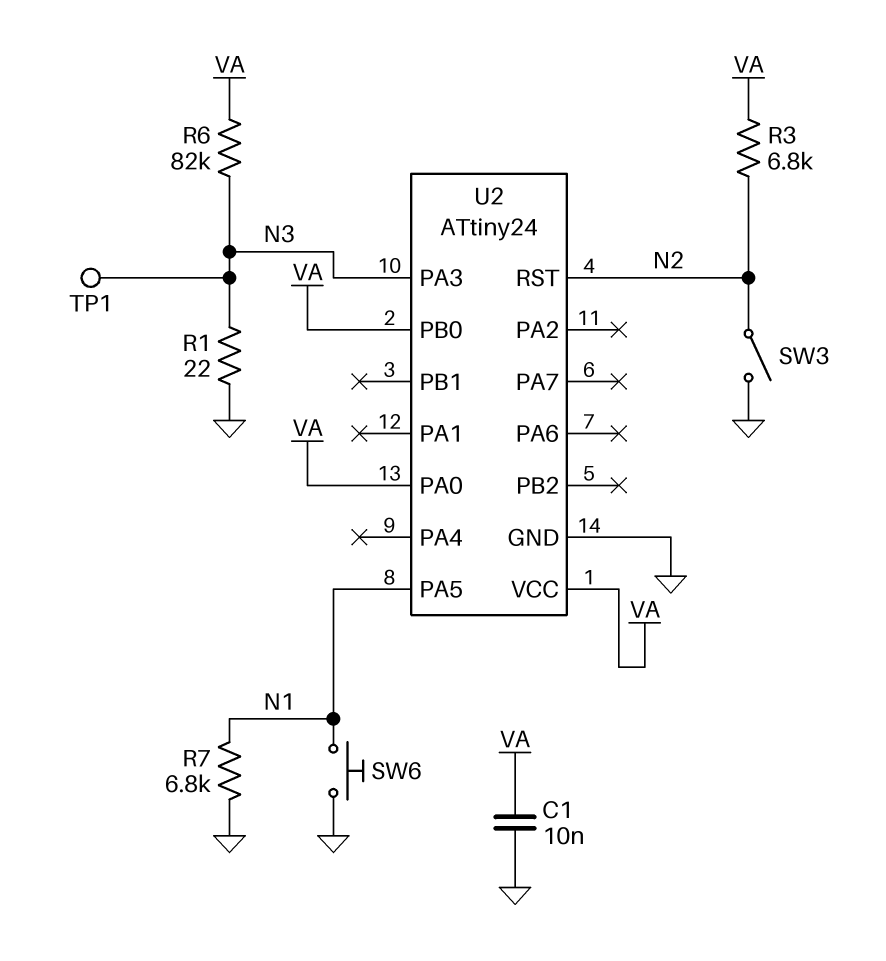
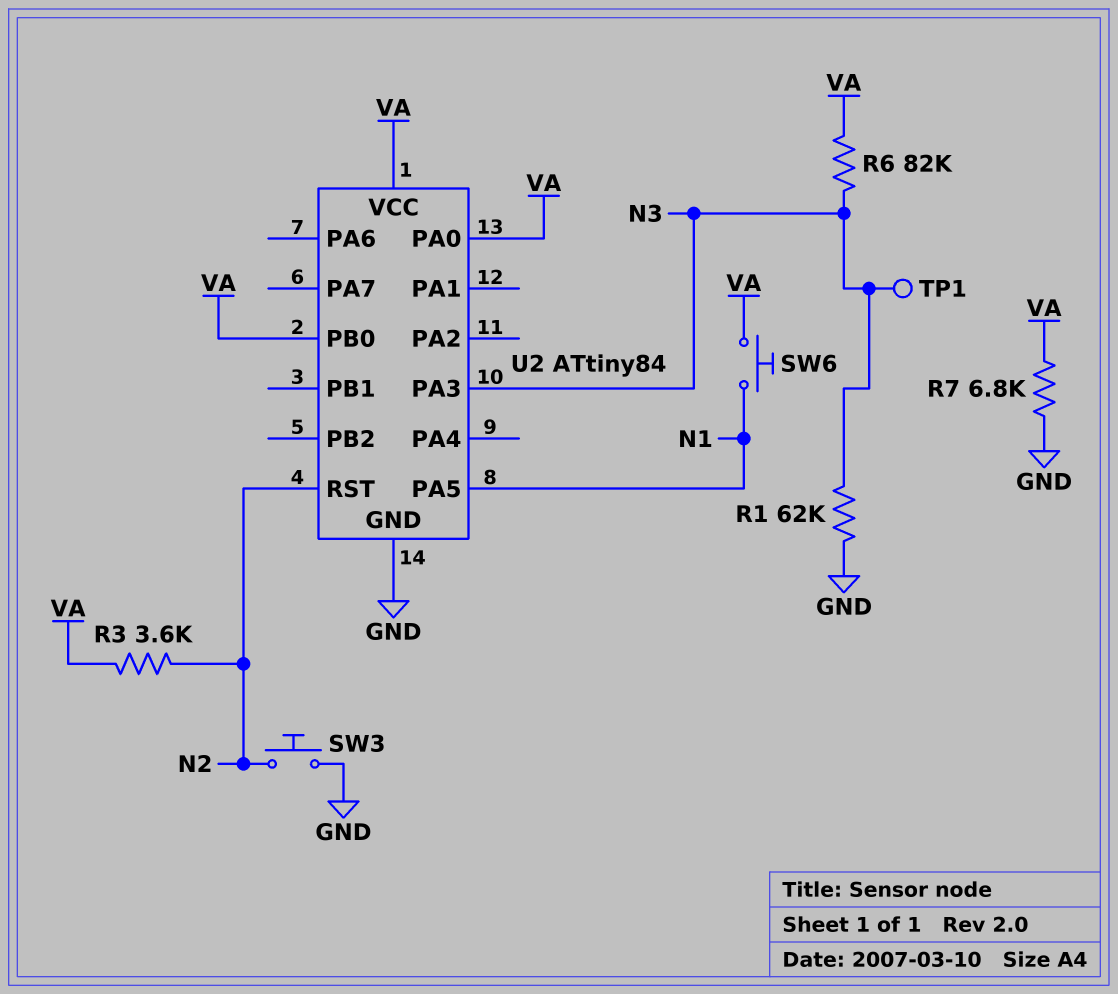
C1: 10nF (GND, VA) -> none
R1: 22 (GND, N3) -> 62k (GND, N3)
R3: 6.8k (N2, VA) -> 3.6k (N2, VA)
R7: 6.8k (GND, N1) -> 6.8k (GND, VA)
SW3: switch (GND, N2) -> button (GND, N2)
SW6: button (GND, N1) -> button (N1, VA)
U2: ATtiny24 -> ATtiny84

